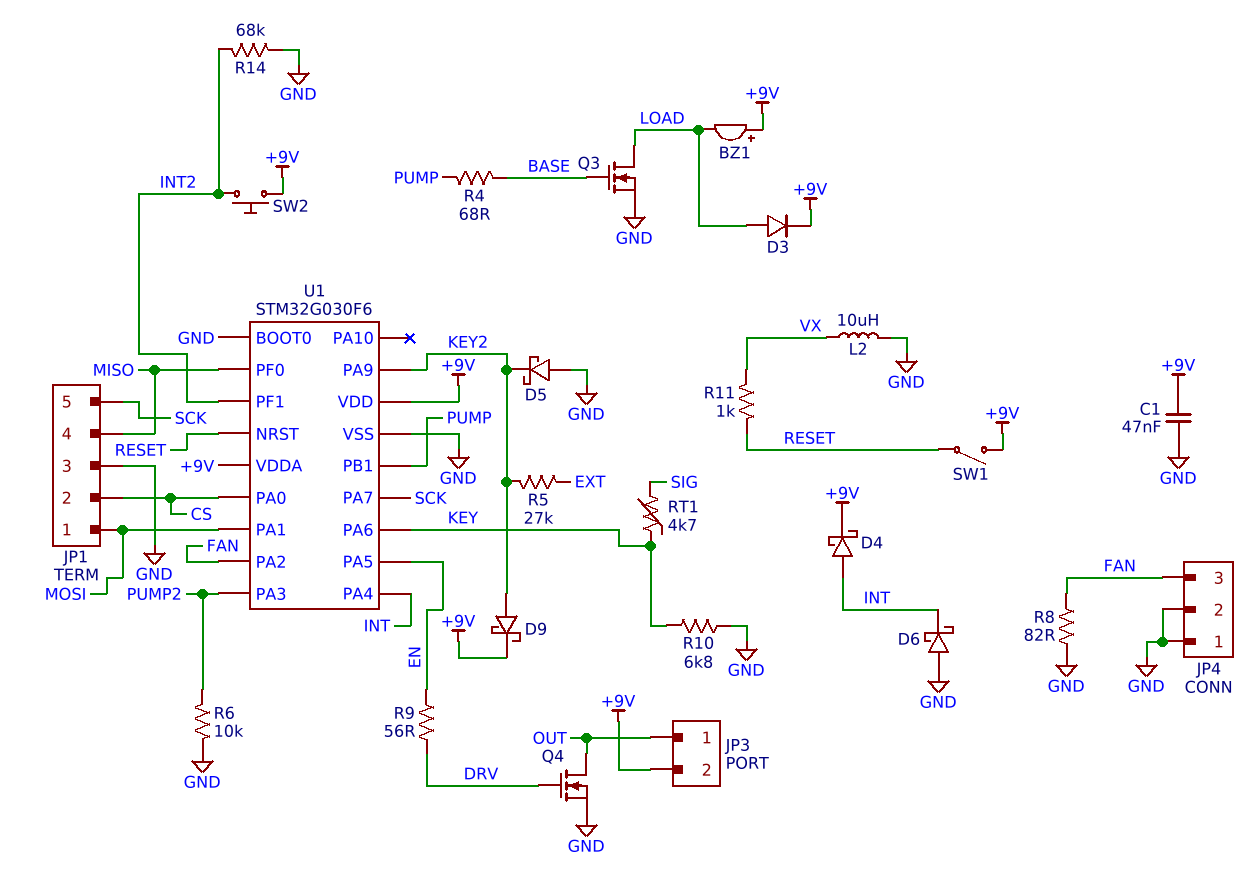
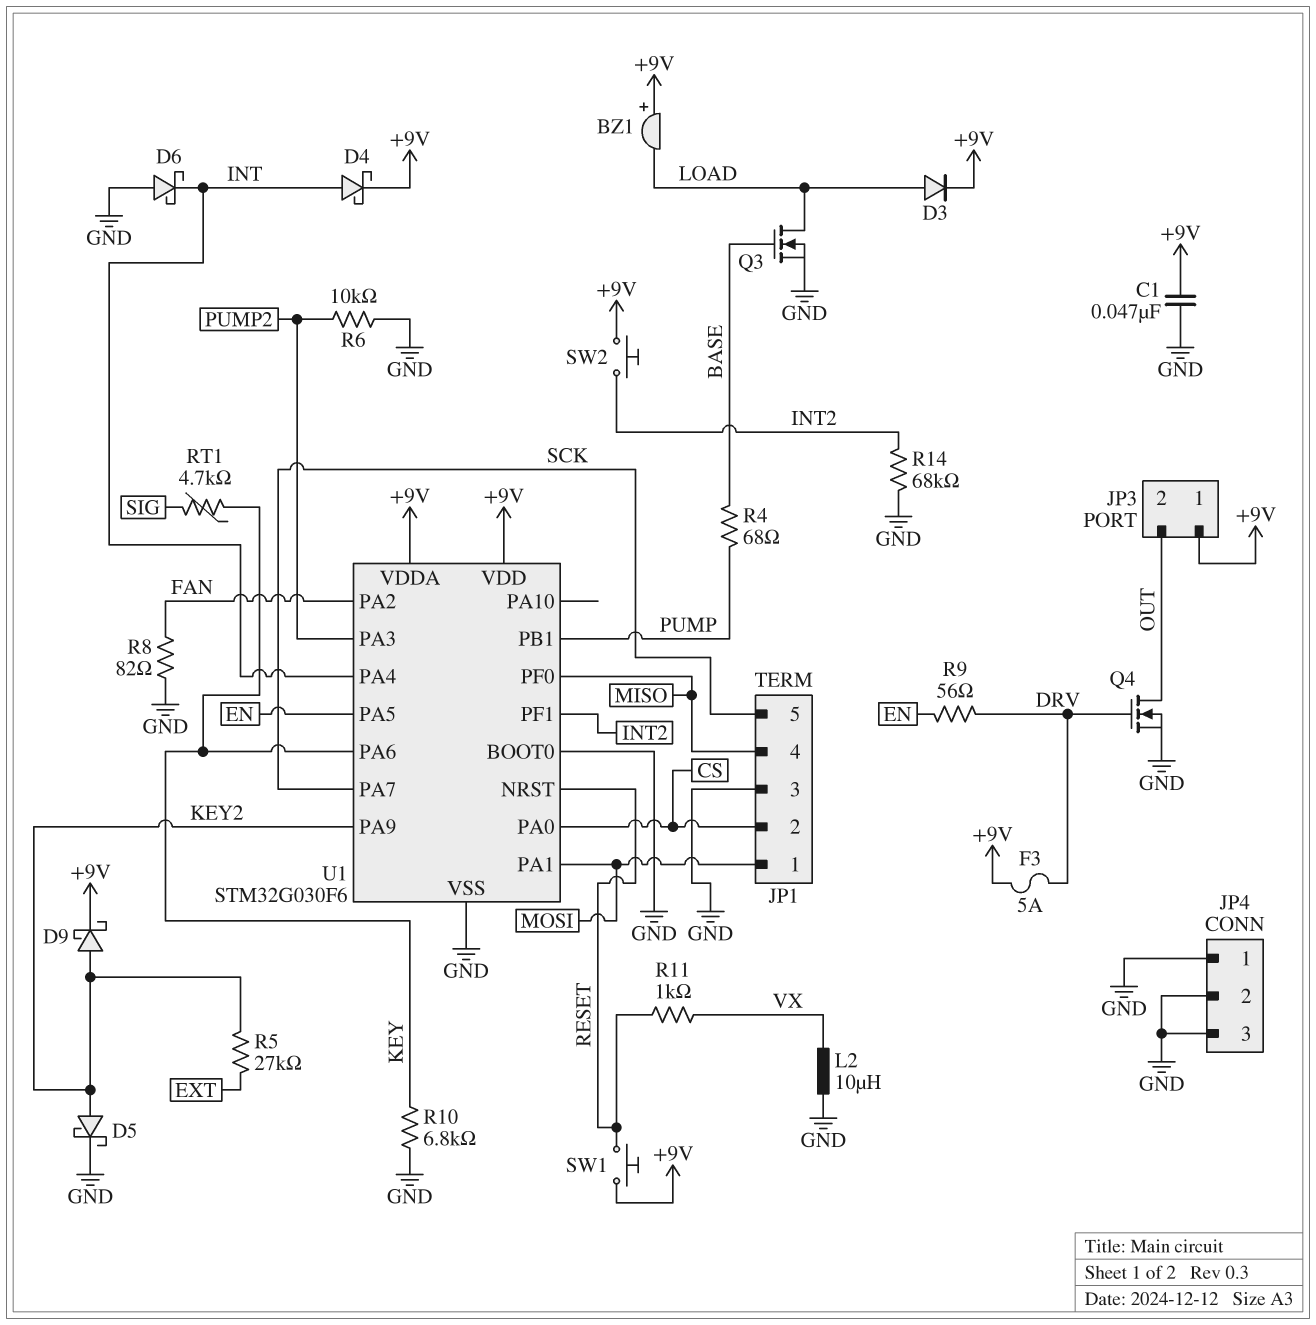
D5: schottky (A GND, K KEY2) -> schottky (A KEY2, K GND)
F3: none -> 5A (+9V, DRV)
JP3 pin 1: OUT -> +9V
JP3 pin 2: +9V -> OUT
JP4 pin 3: FAN -> GND
SW1: switch (+9V, RESET) -> button (+9V, RESET)

